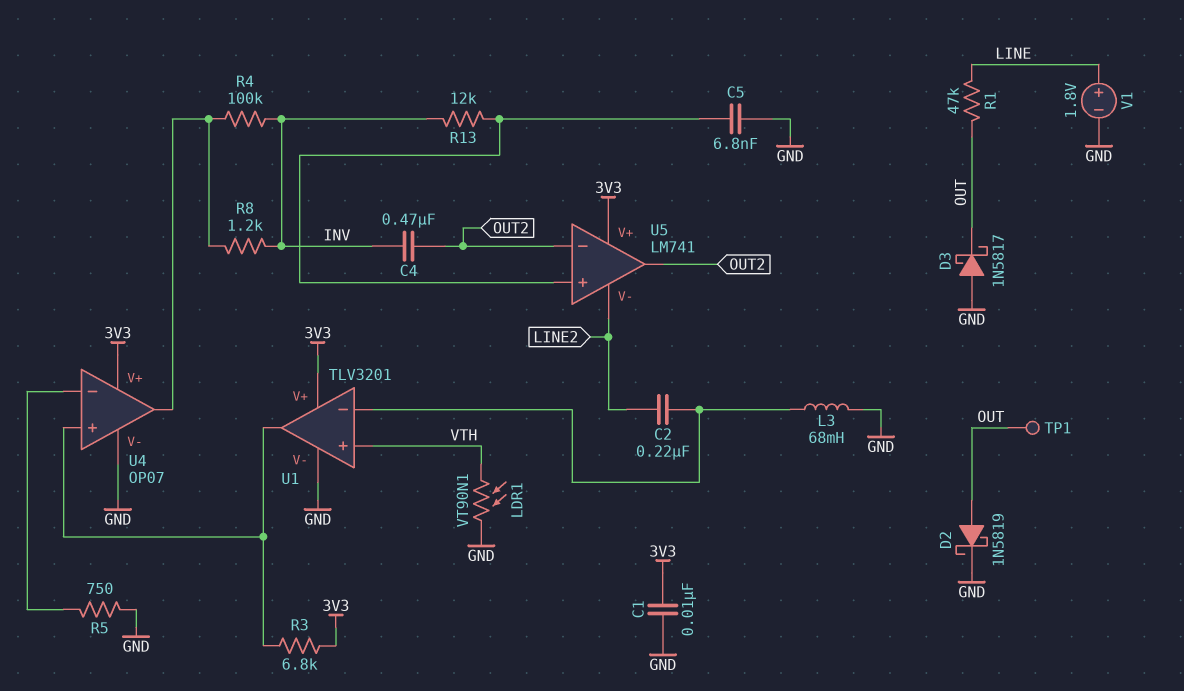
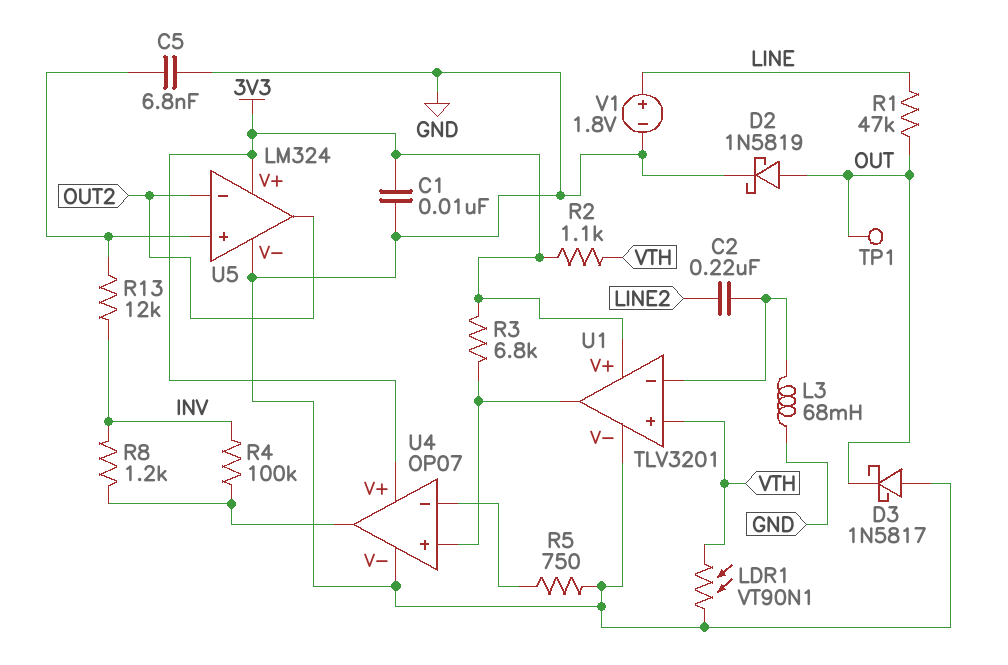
C4: 470nF (INV, OUT2) -> none
R2: none -> 1.1k (3V3, VTH)
U5: LM741 -> LM324
U5 pin V-: LINE2 -> GND

